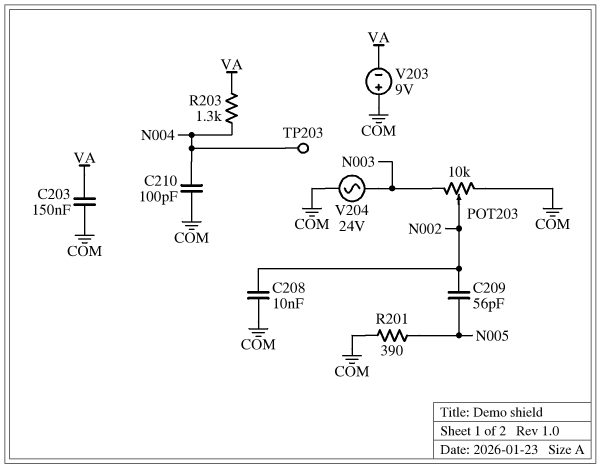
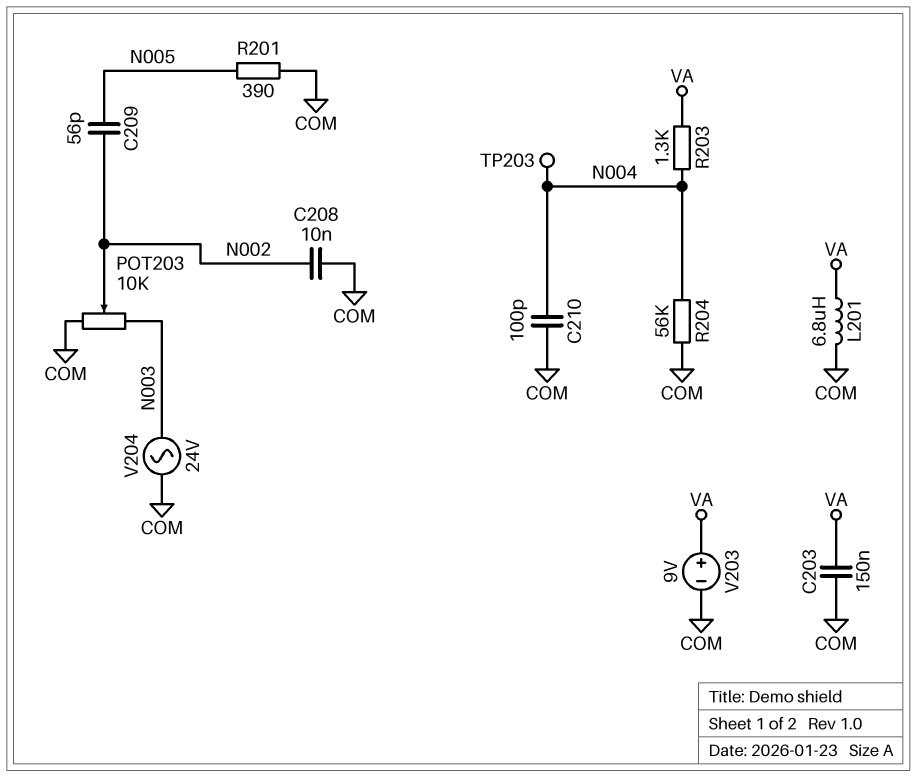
L201: none -> 6.8uH (COM, VA)
R204: none -> 56k (COM, N004)
V203: 9V (plus COM, minus VA) -> 9V (plus VA, minus COM)

